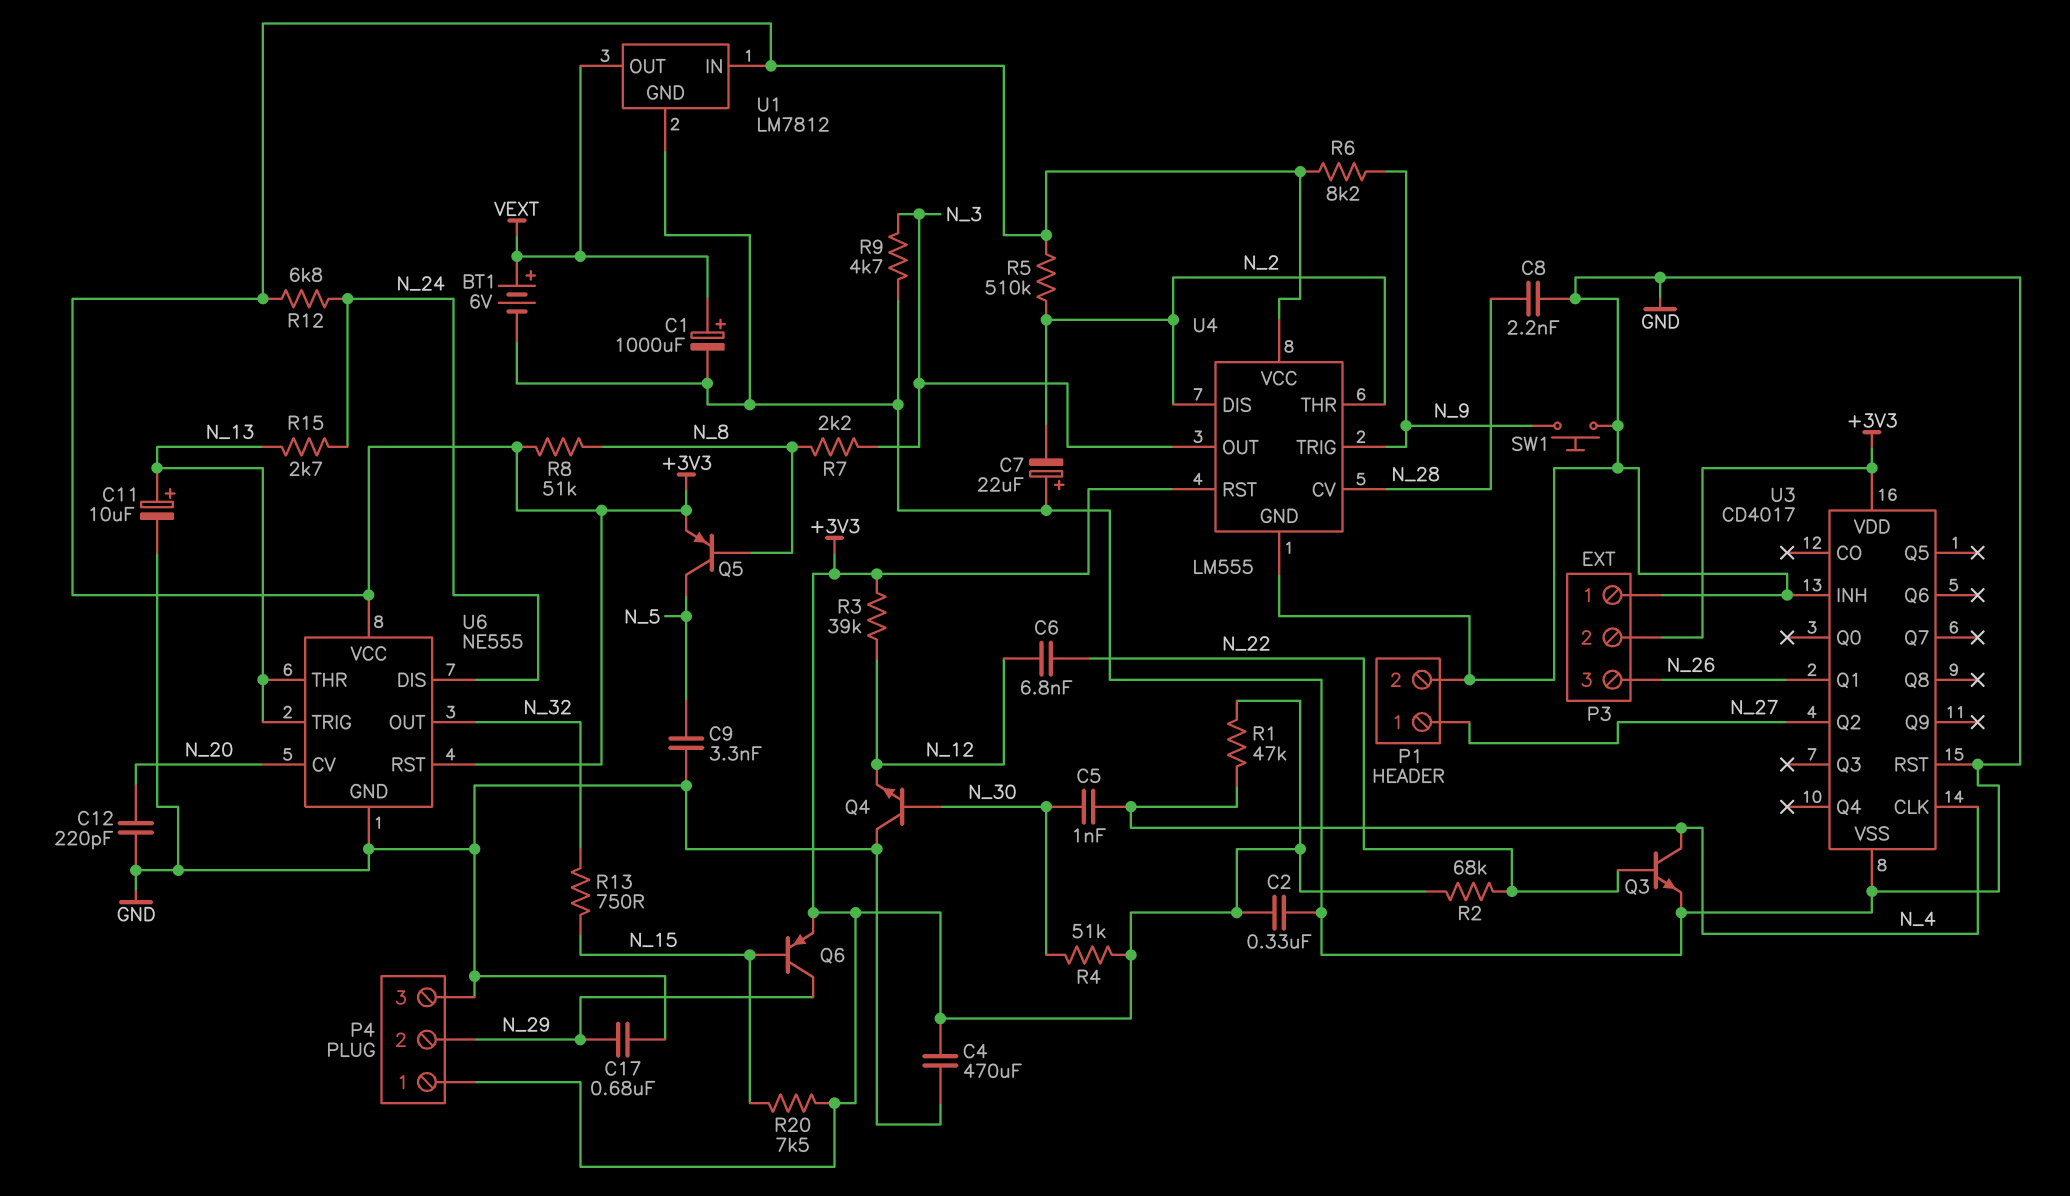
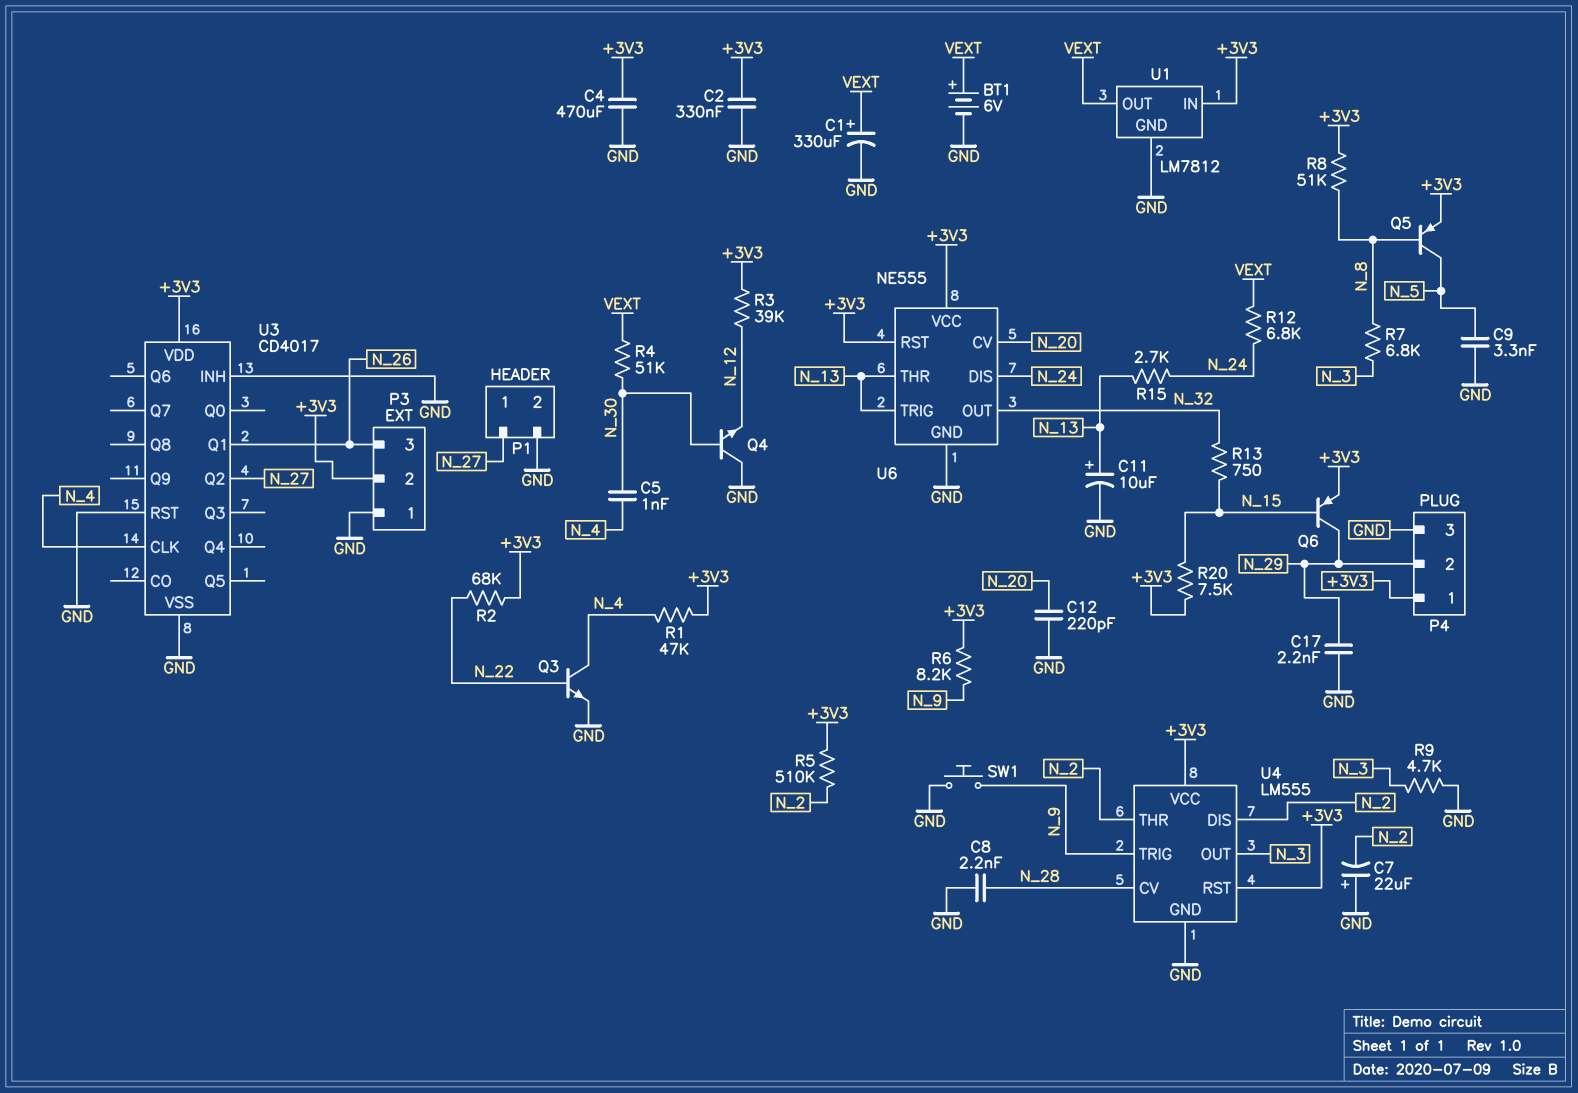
C1: 1000uF (plus VEXT, minus GND) -> 330uF (plus VEXT, minus GND)
C6: 6.8nF (N_12, N_22) -> none
C17: 680nF (GND, N_29) -> 2.2nF (GND, N_29)
R4: 51k (+3V3, N_30) -> 51k (N_30, VEXT)
R7: 2.2k (N_3, N_8) -> 6.8k (N_3, N_8)
R12: 6.8k (+3V3, N_24) -> 6.8k (N_24, VEXT)

